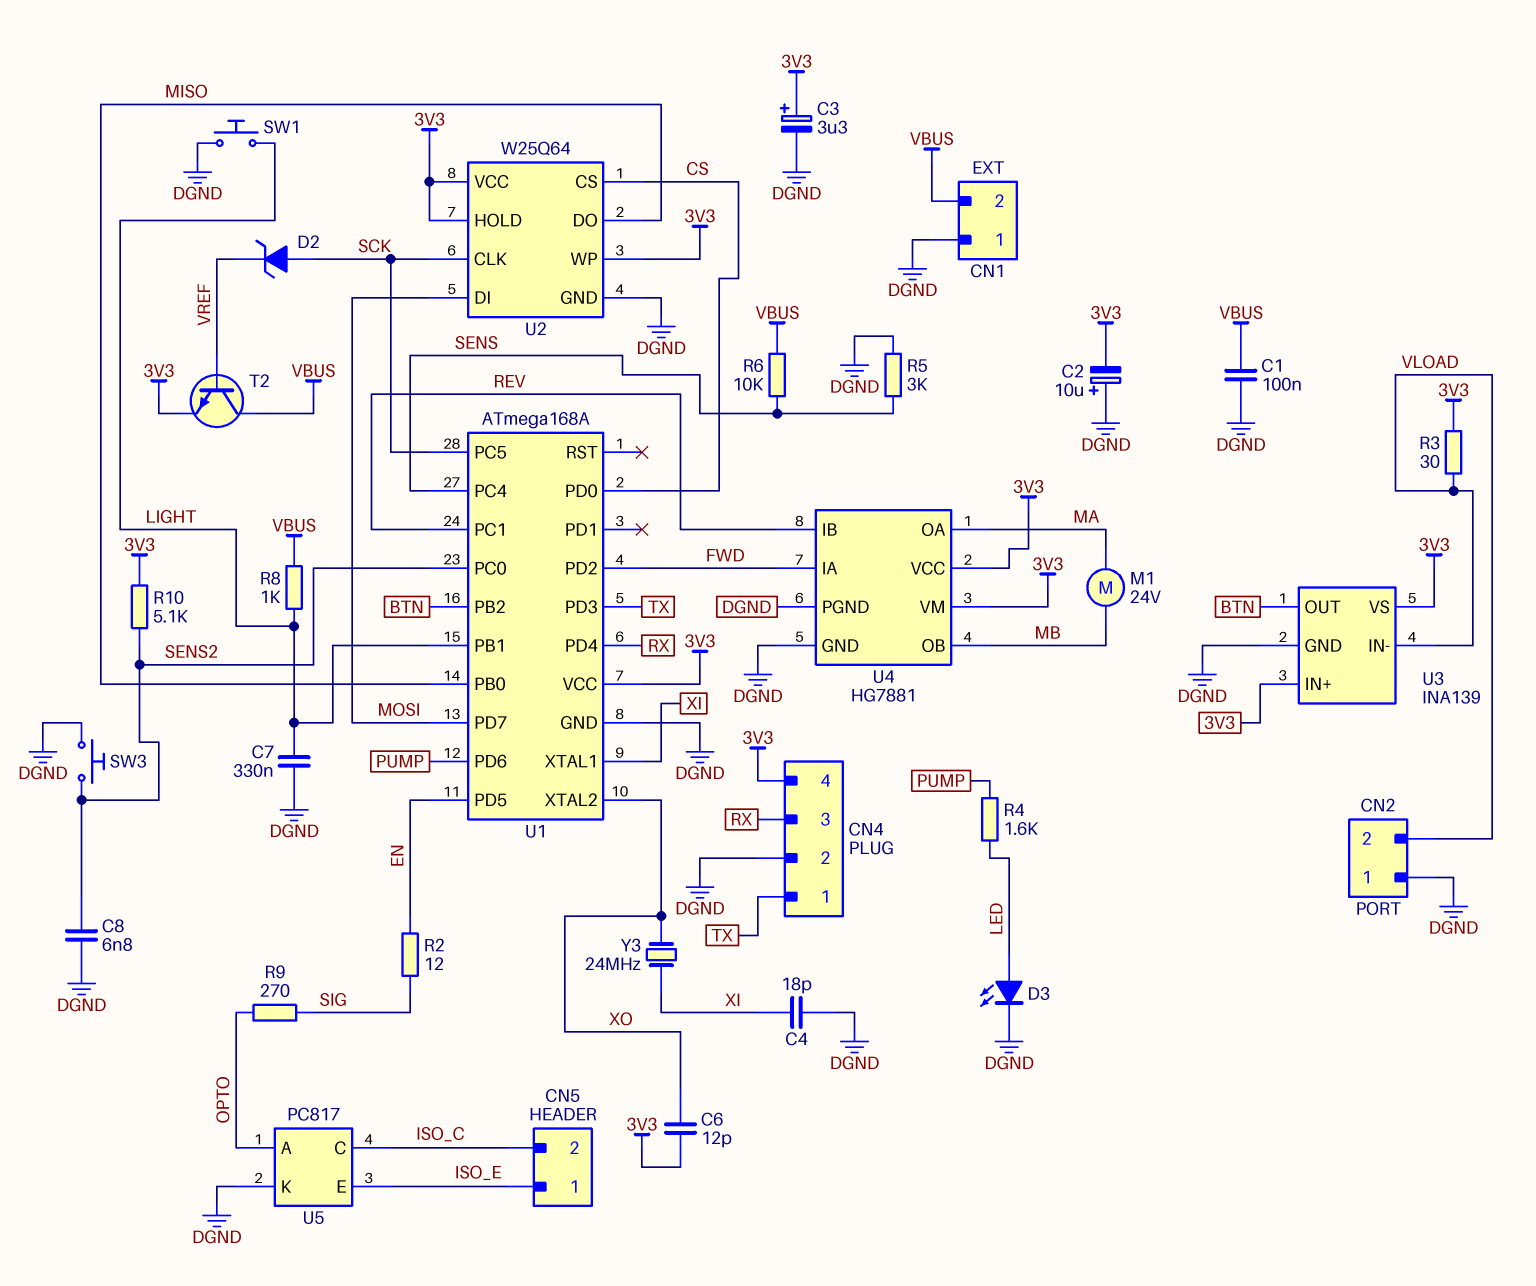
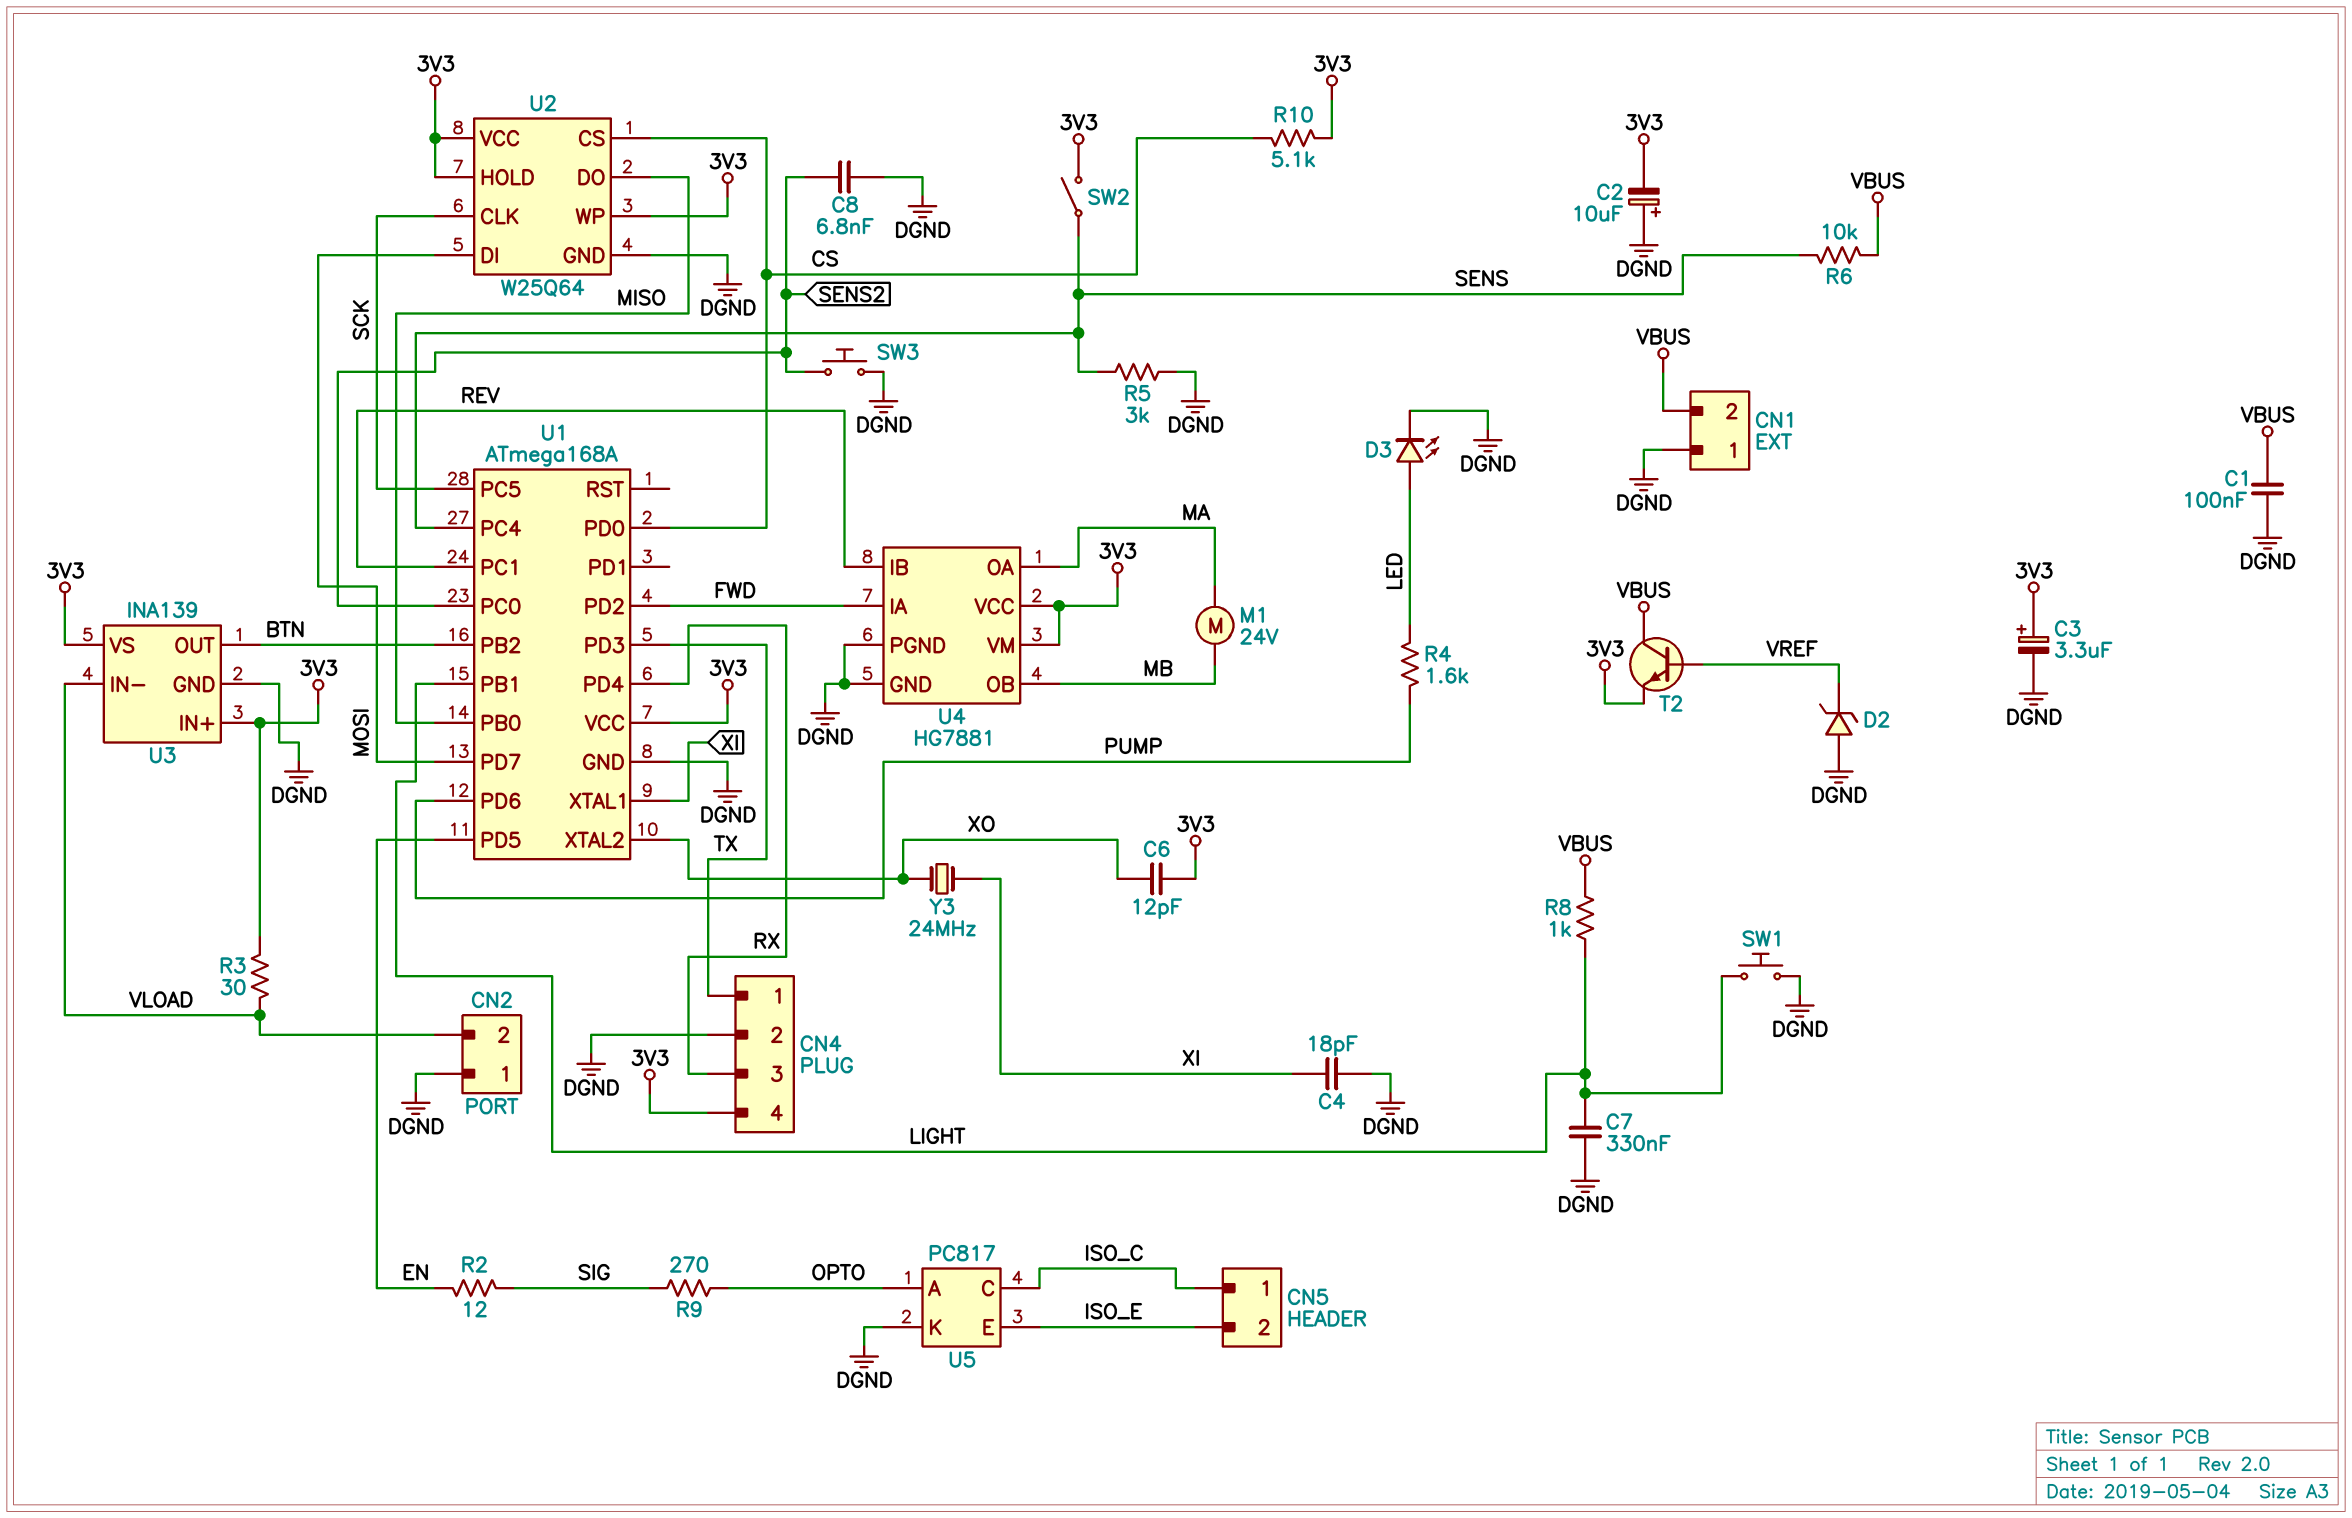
CN5 pin 1: ISO_E -> ISO_C
CN5 pin 2: ISO_C -> ISO_E
D2: zener (A SCK, K VREF) -> zener (A DGND, K VREF)
R10: 5.1k (3V3, SENS2) -> 5.1k (3V3, CS)
SW2: none -> switch (3V3, SENS)

